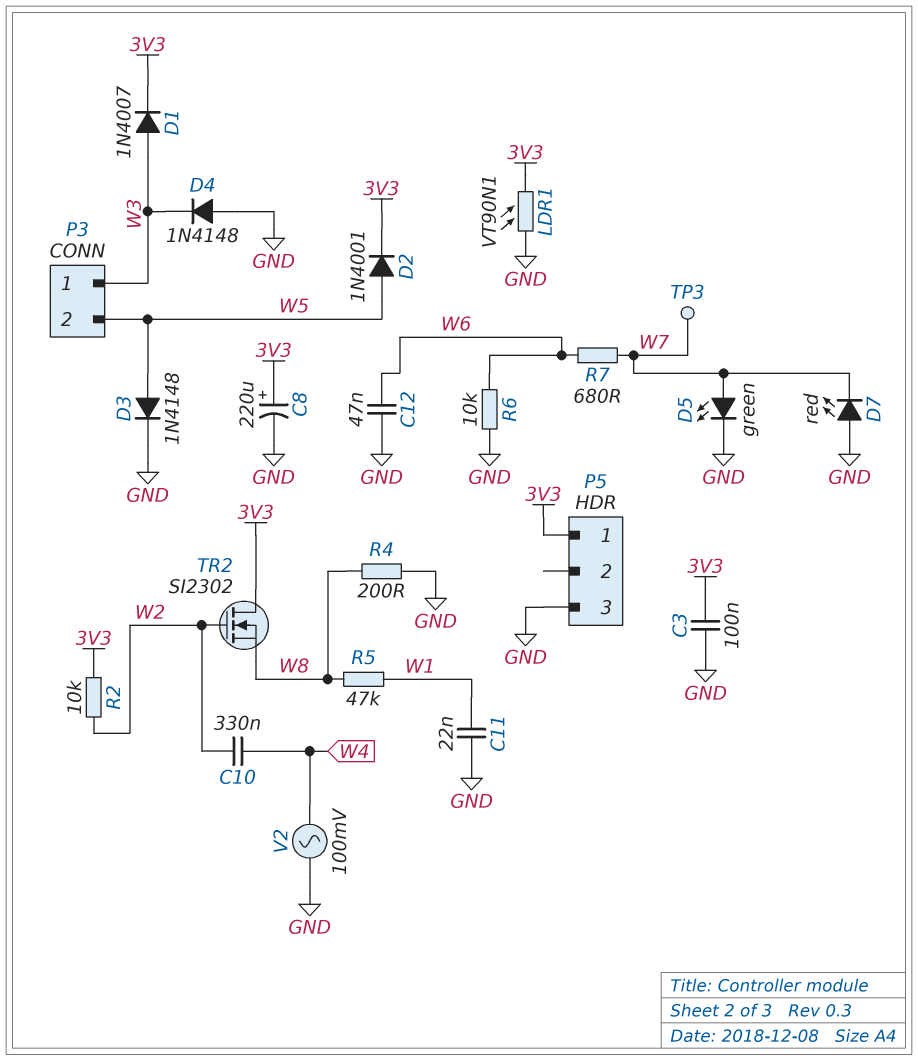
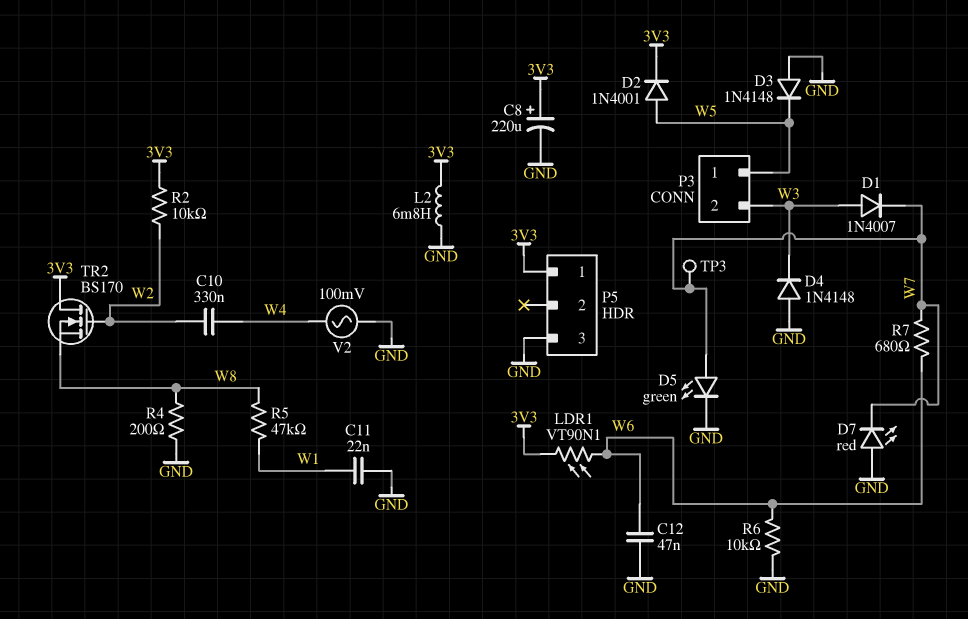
C3: 100nF (3V3, GND) -> none
D1: diode 1N4007 (A W3, K 3V3) -> diode 1N4007 (A W3, K W7)
D3: diode 1N4148 (A W5, K GND) -> diode 1N4148 (A GND, K W5)
L2: none -> 6.8mH (3V3, GND)
LDR1: VT90N1 (3V3, GND) -> VT90N1 (3V3, W6)
P3 pin 1: W3 -> W5
P3 pin 2: W5 -> W3
TR2: NMOS SI2302 (G W2, D 3V3, S W8) -> NMOS BS170 (G W2, D 3V3, S W8)

